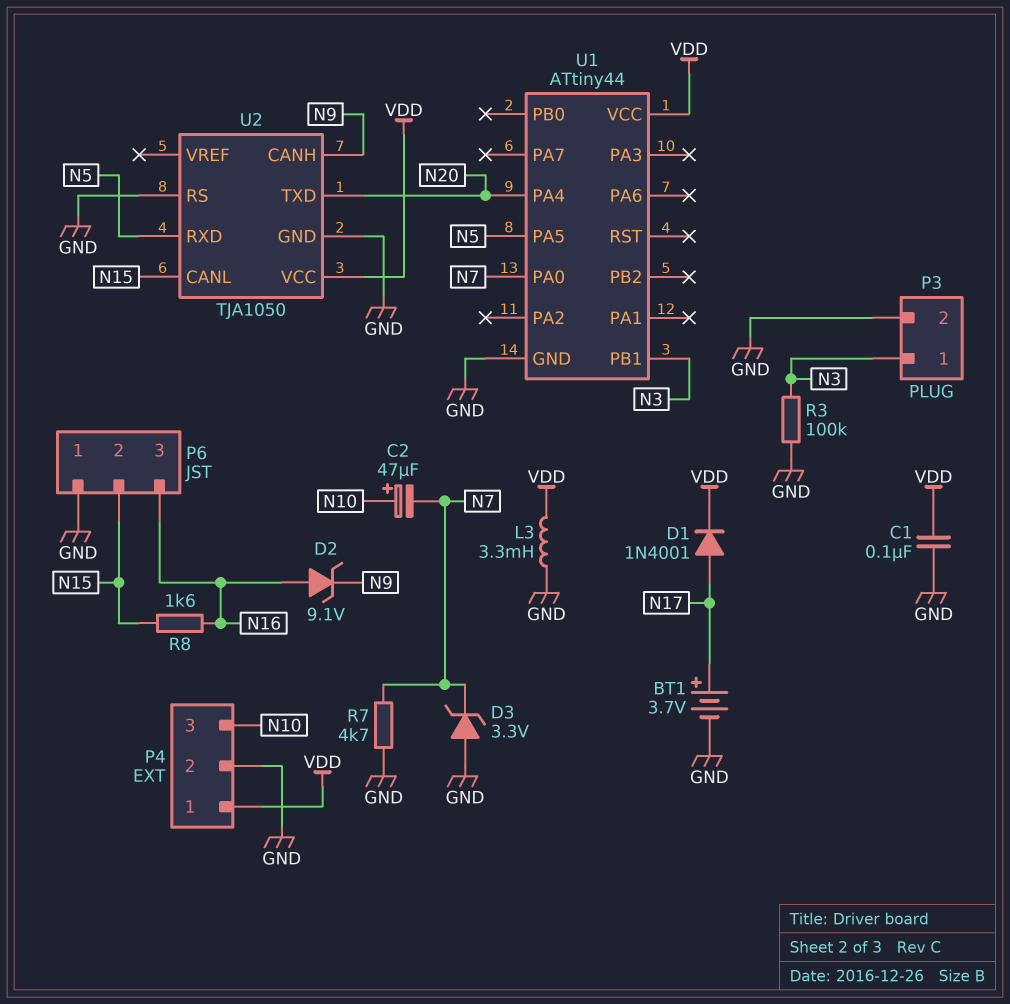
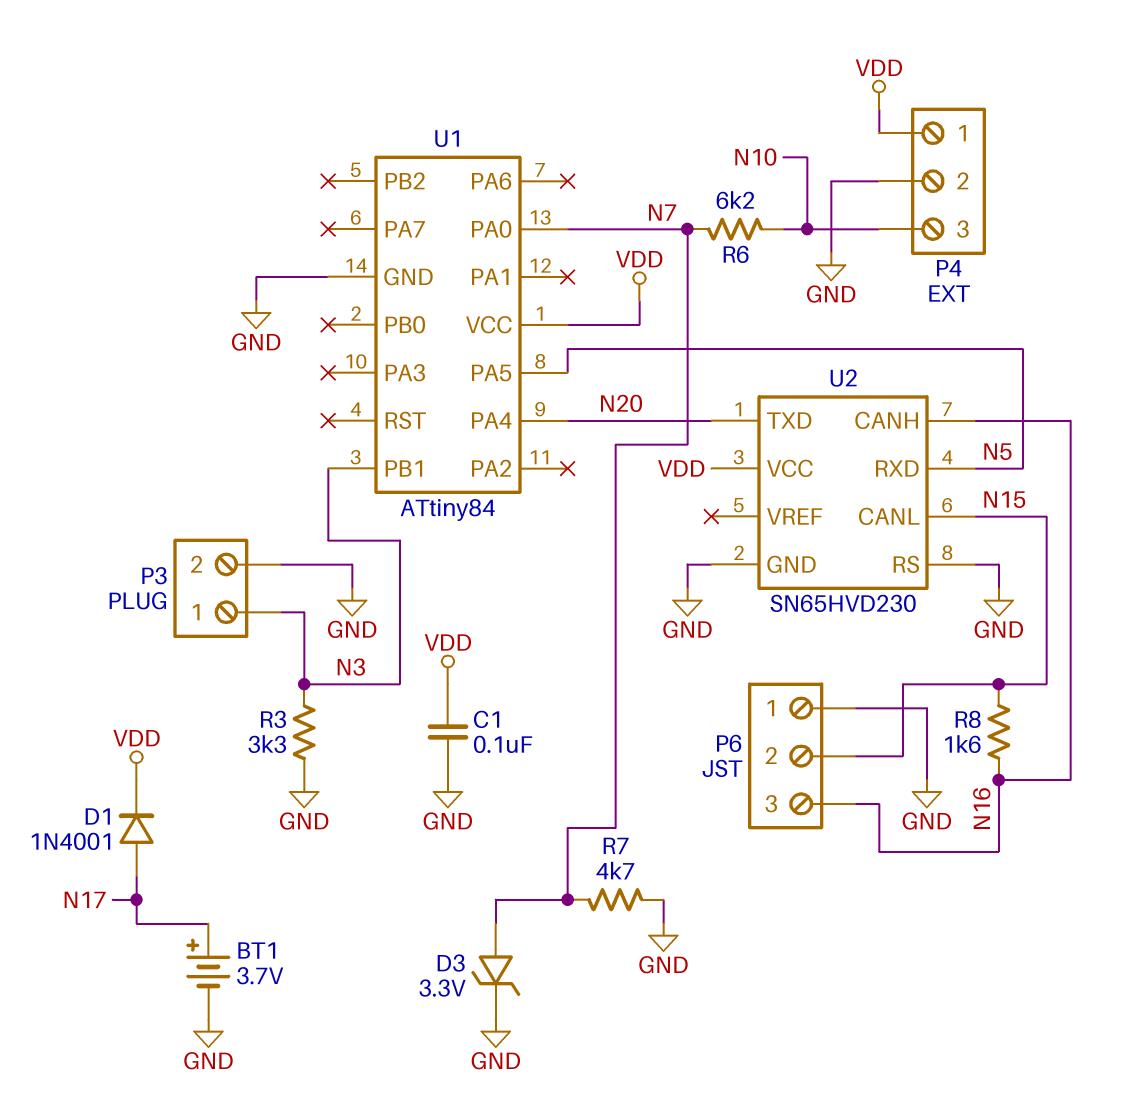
C2: 47uF (plus N10, minus N7) -> none
D2: zener 9.1V (A N16, K N9) -> none
D3: zener 3.3V (A GND, K N7) -> zener 3.3V (A N7, K GND)
L3: 3.3mH (GND, VDD) -> none
R3: 100k (GND, N3) -> 3.3k (GND, N3)
R6: none -> 6.2k (N7, N10)
U1: ATtiny44 -> ATtiny84
U2: TJA1050 -> SN65HVD230
U2 pin CANH: N9 -> N16

